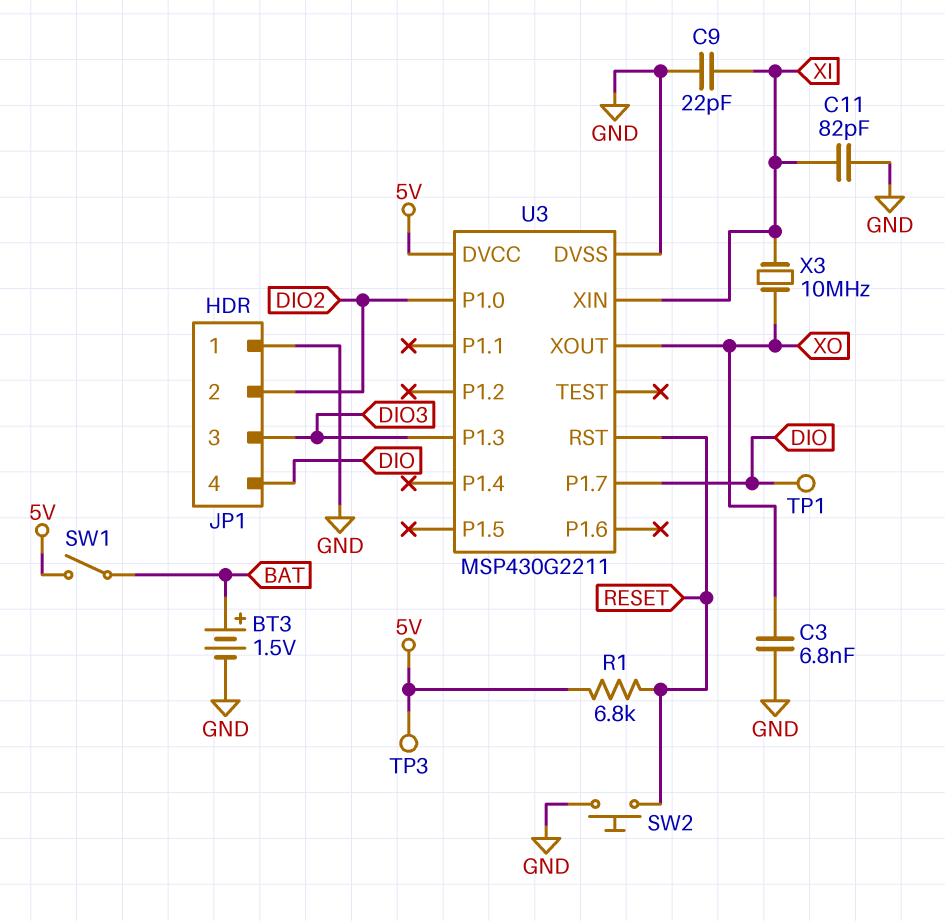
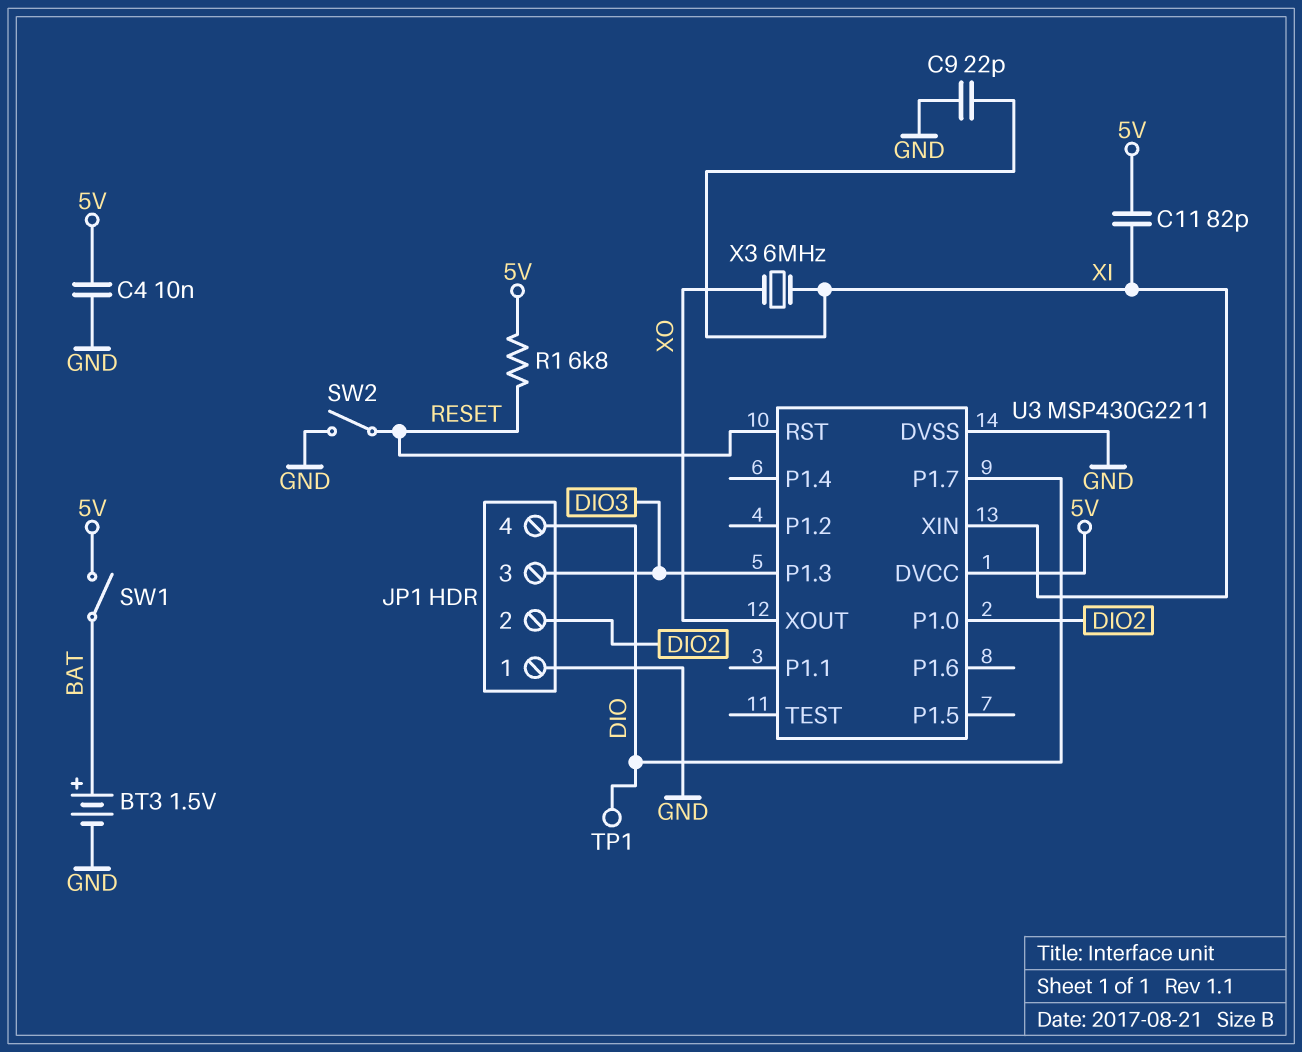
C3: 6.8nF (GND, XO) -> none
C4: none -> 10nF (5V, GND)
C11: 82pF (GND, XI) -> 82pF (5V, XI)
SW2: button (GND, RESET) -> switch (GND, RESET)
TP3: test point (5V) -> none
X3: 10MHz (XI, XO) -> 6MHz (XI, XO)

